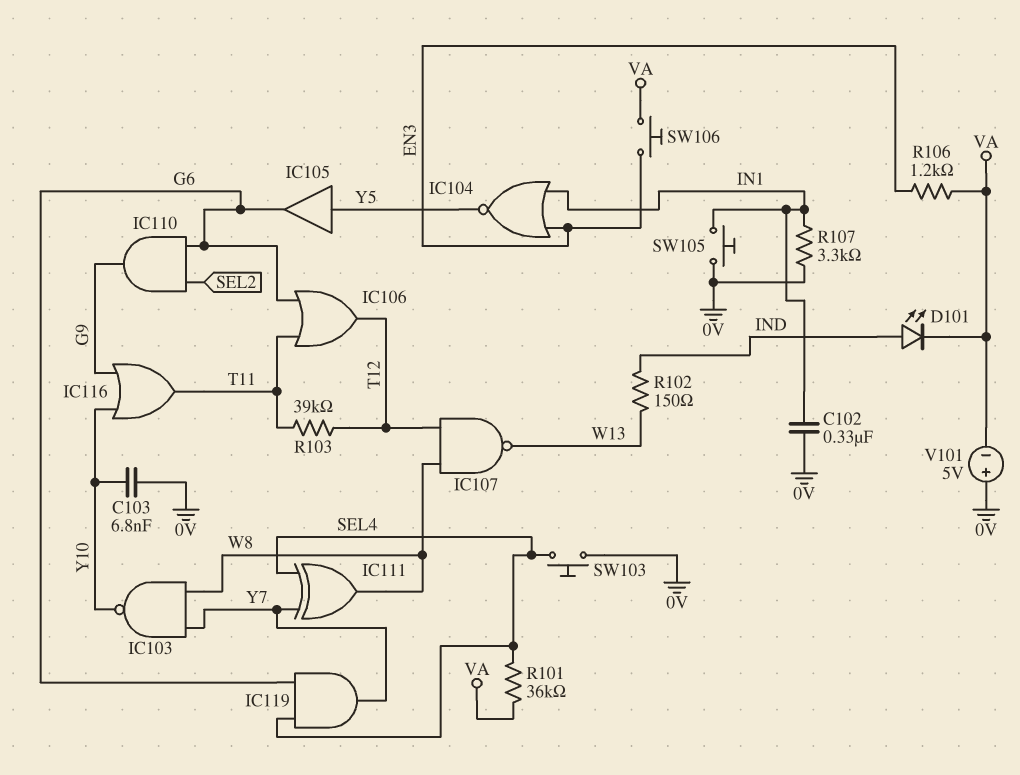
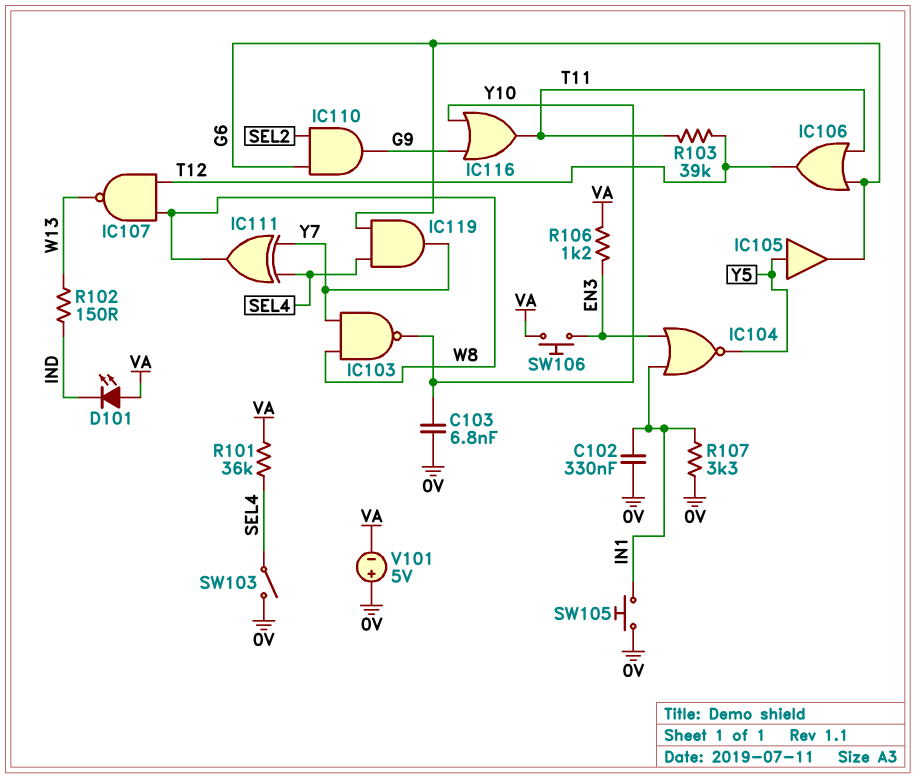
D101: LED (A IND, K VA) -> LED (A VA, K IND)
SW103: button (0V, SEL4) -> switch (0V, SEL4)

